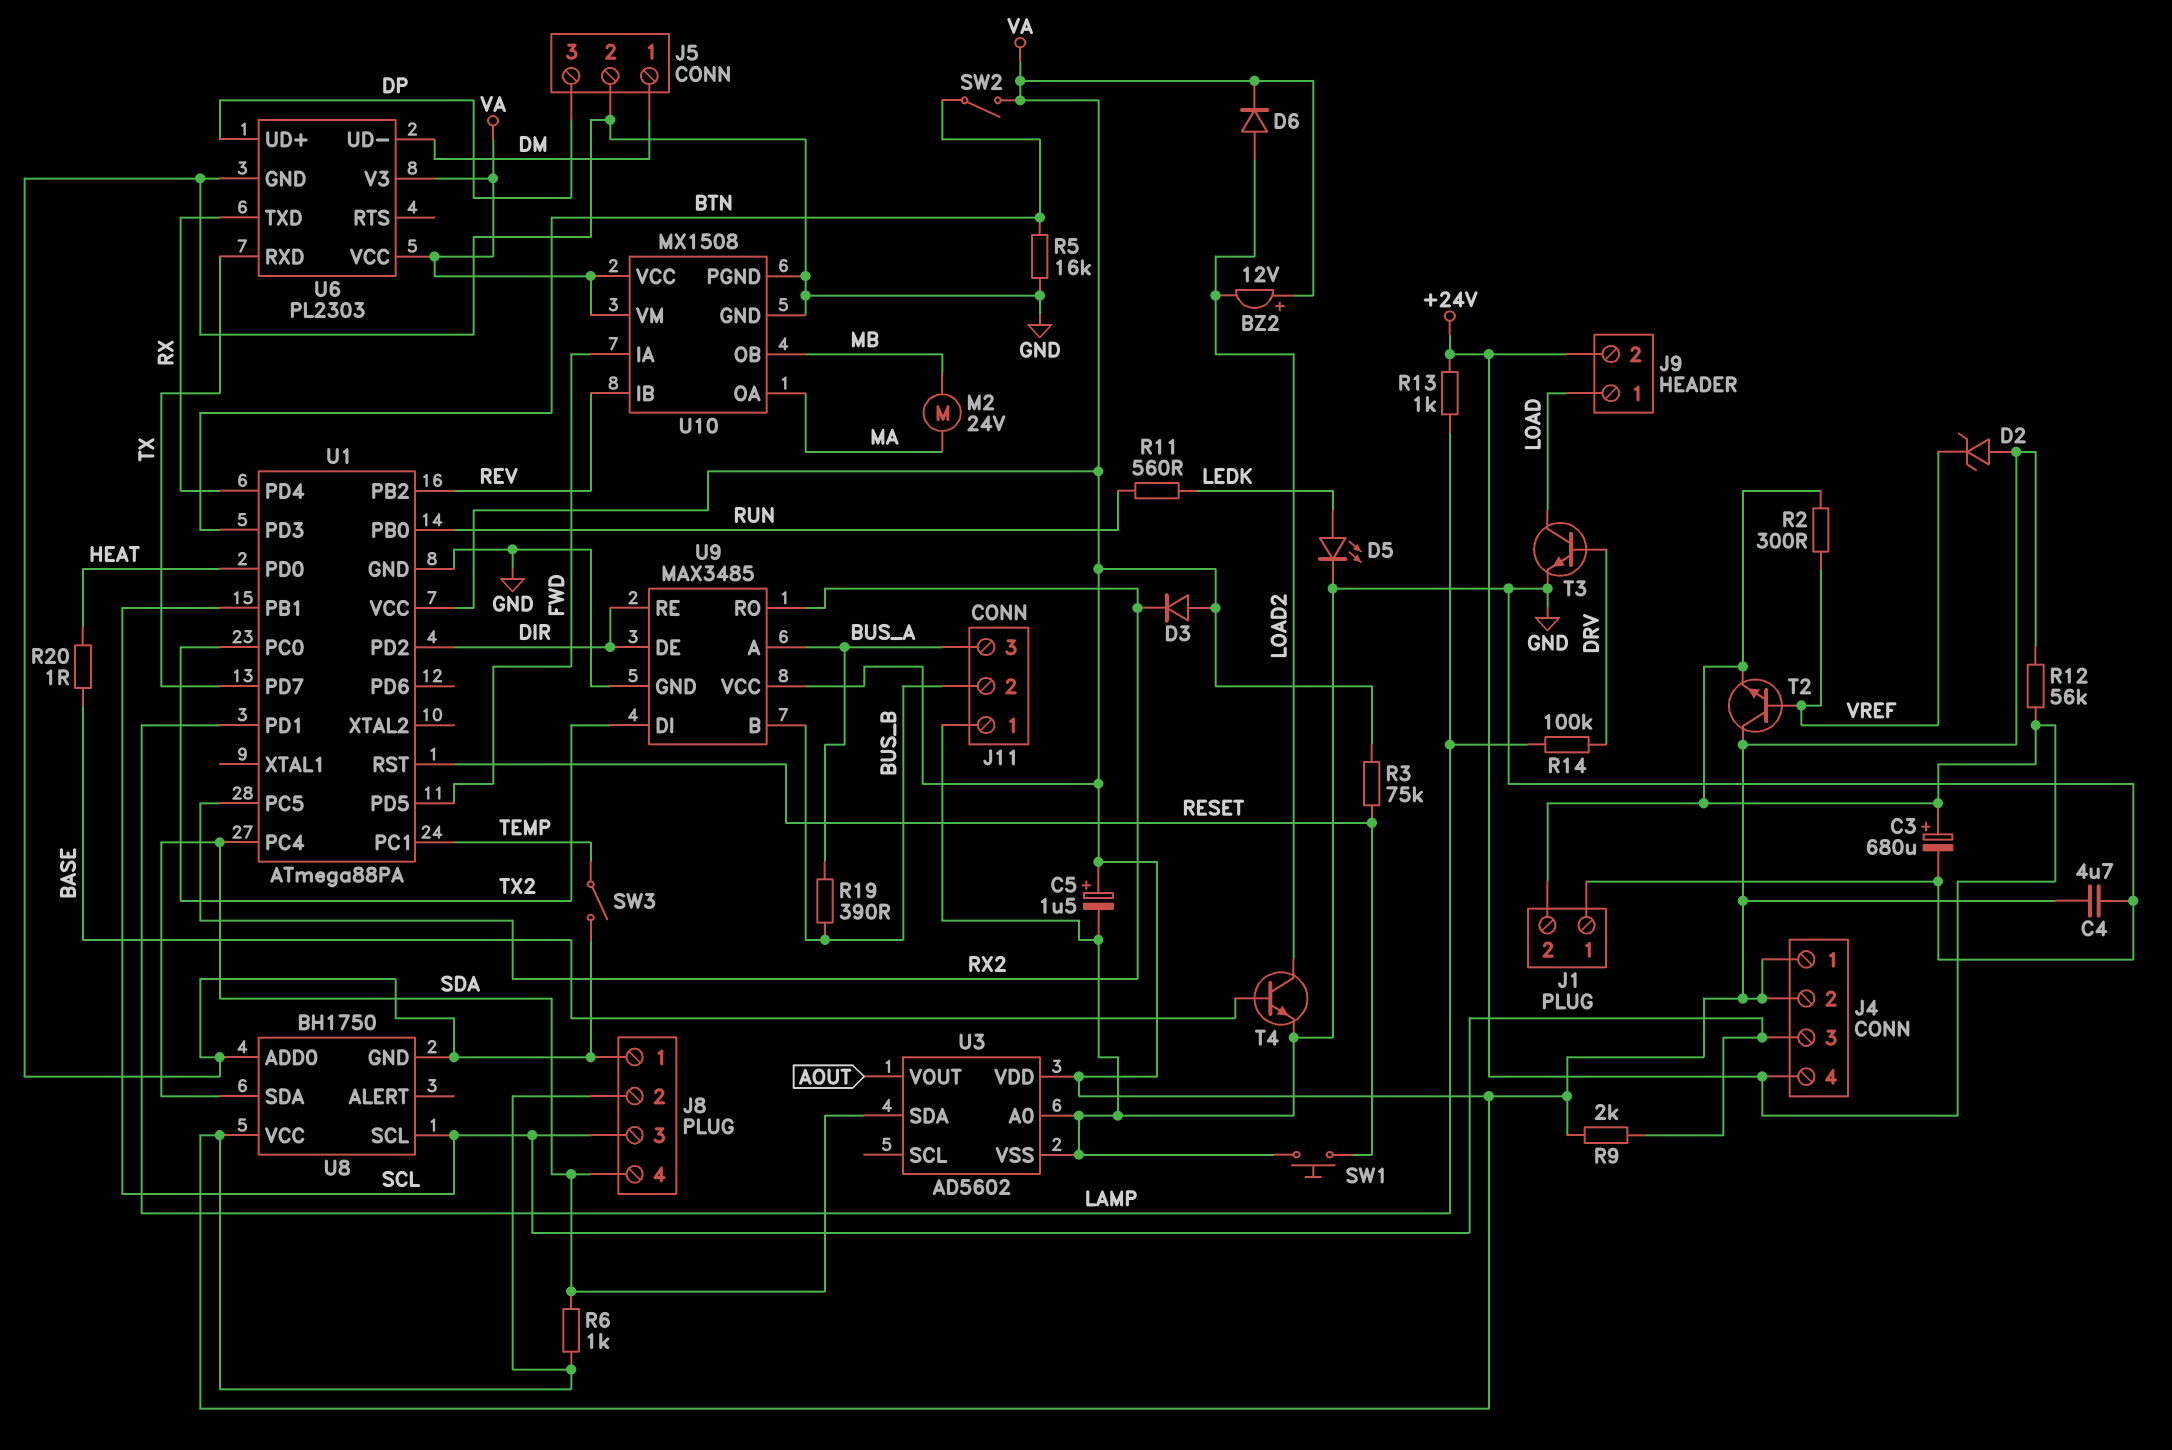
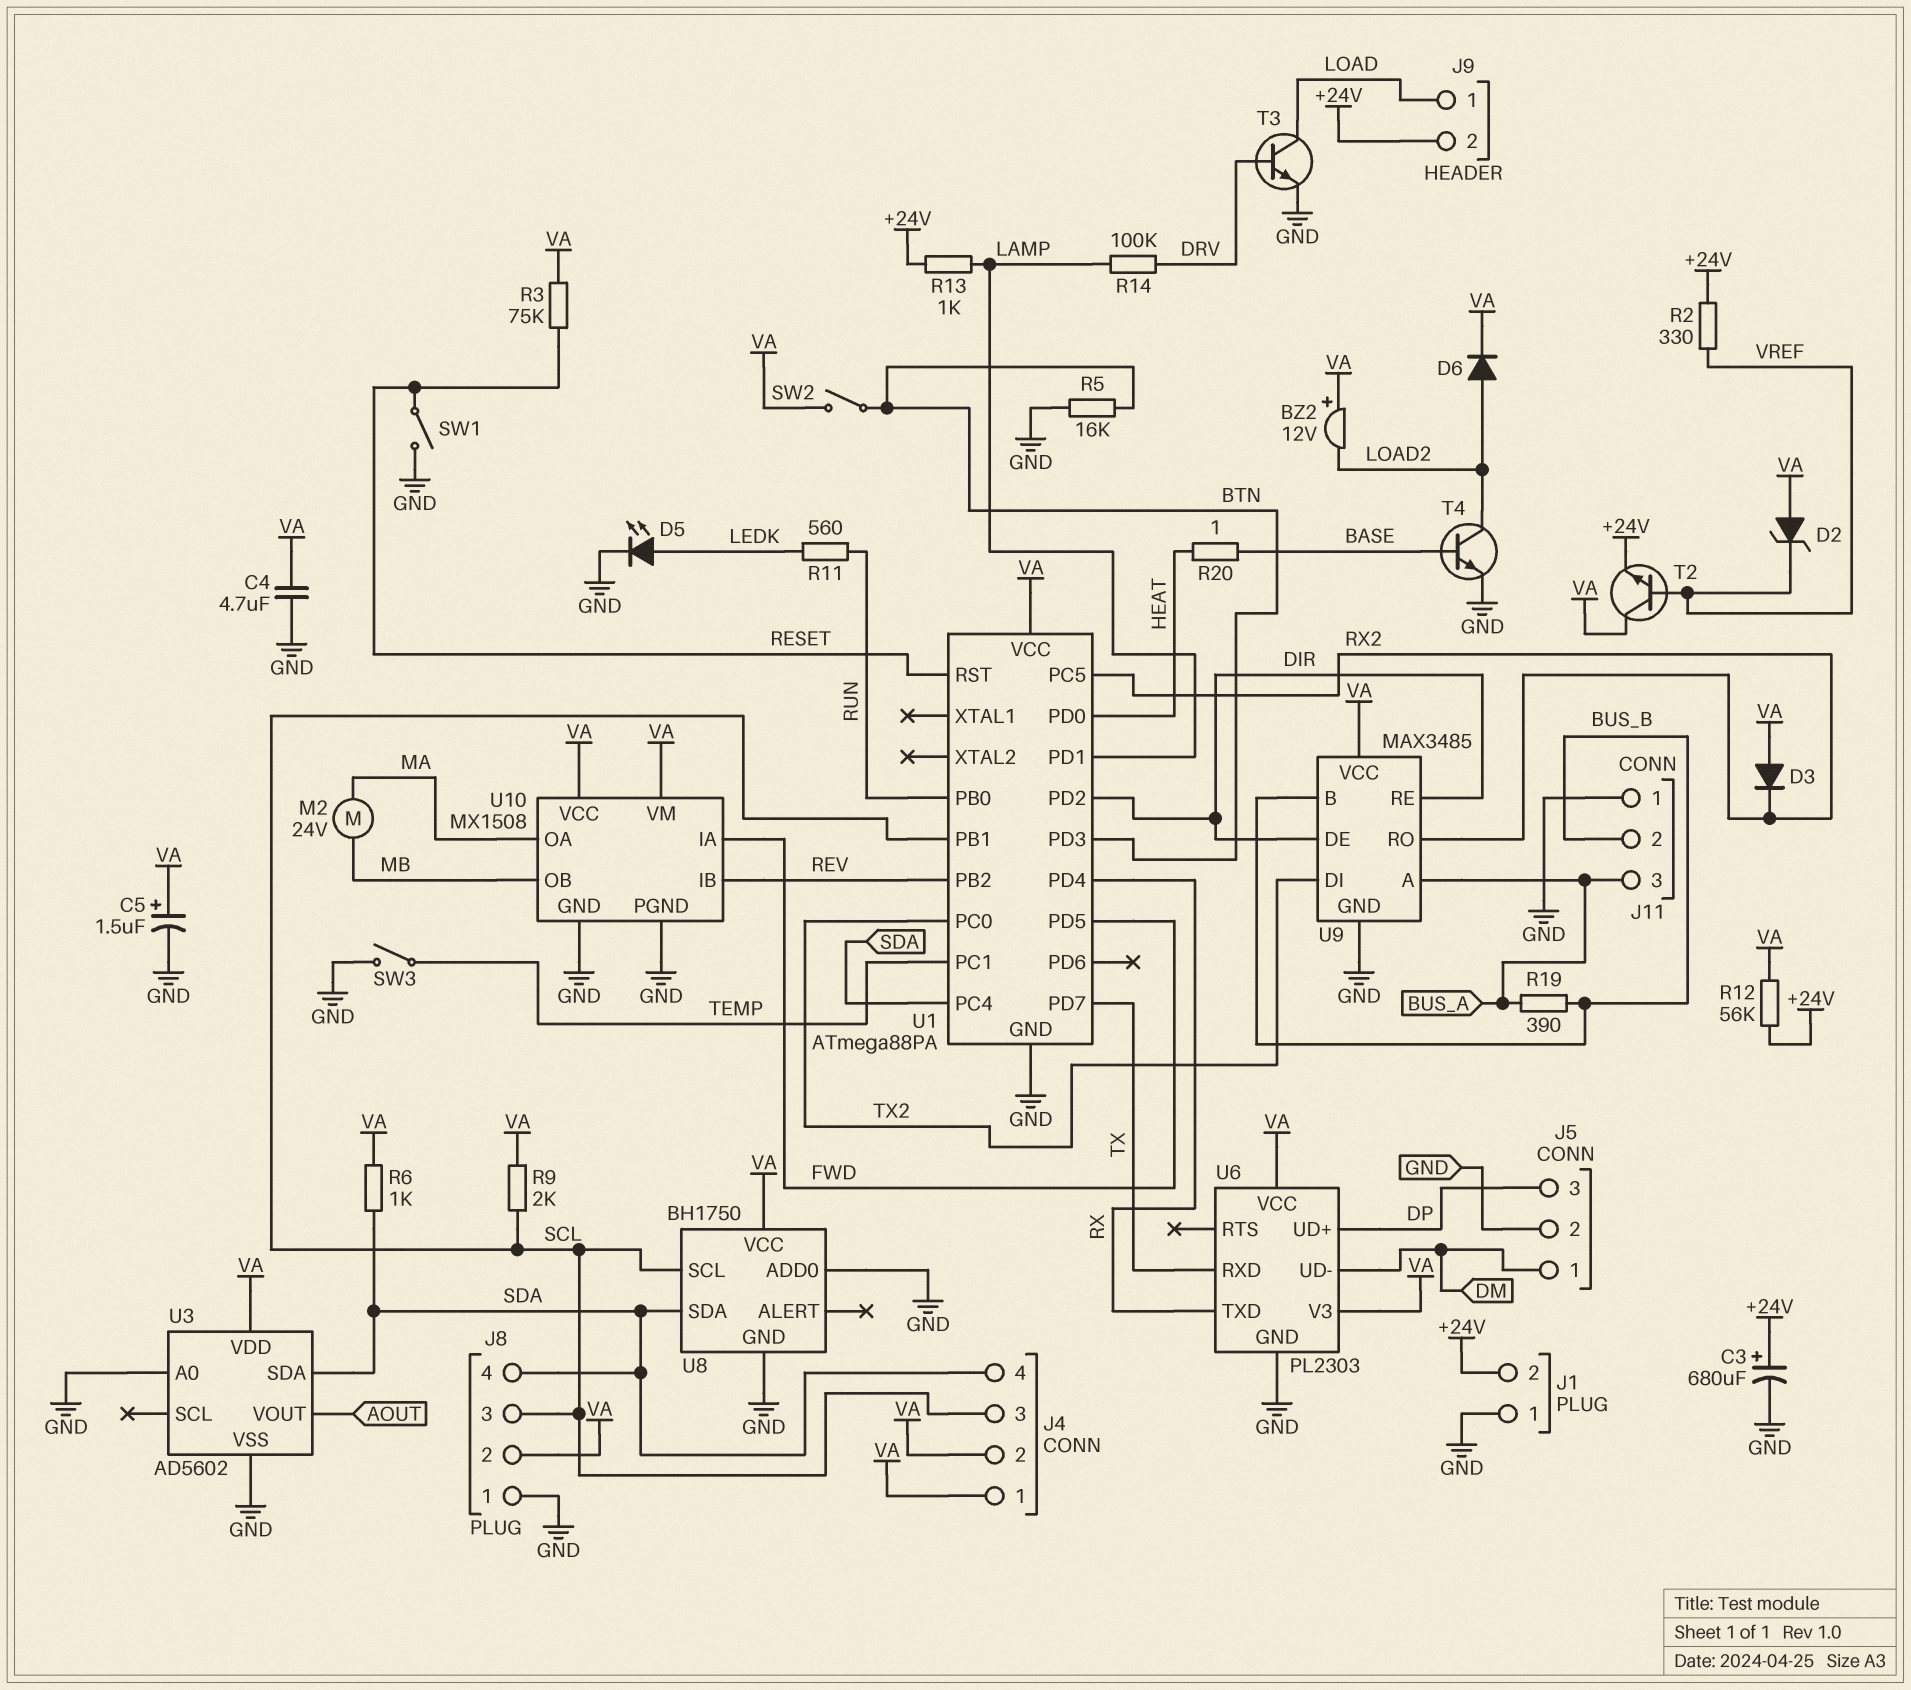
J4 pin 4: +24V -> SDA
R2: 300 (+24V, VREF) -> 330 (+24V, VREF)
SW1: button (GND, RESET) -> switch (GND, RESET)

